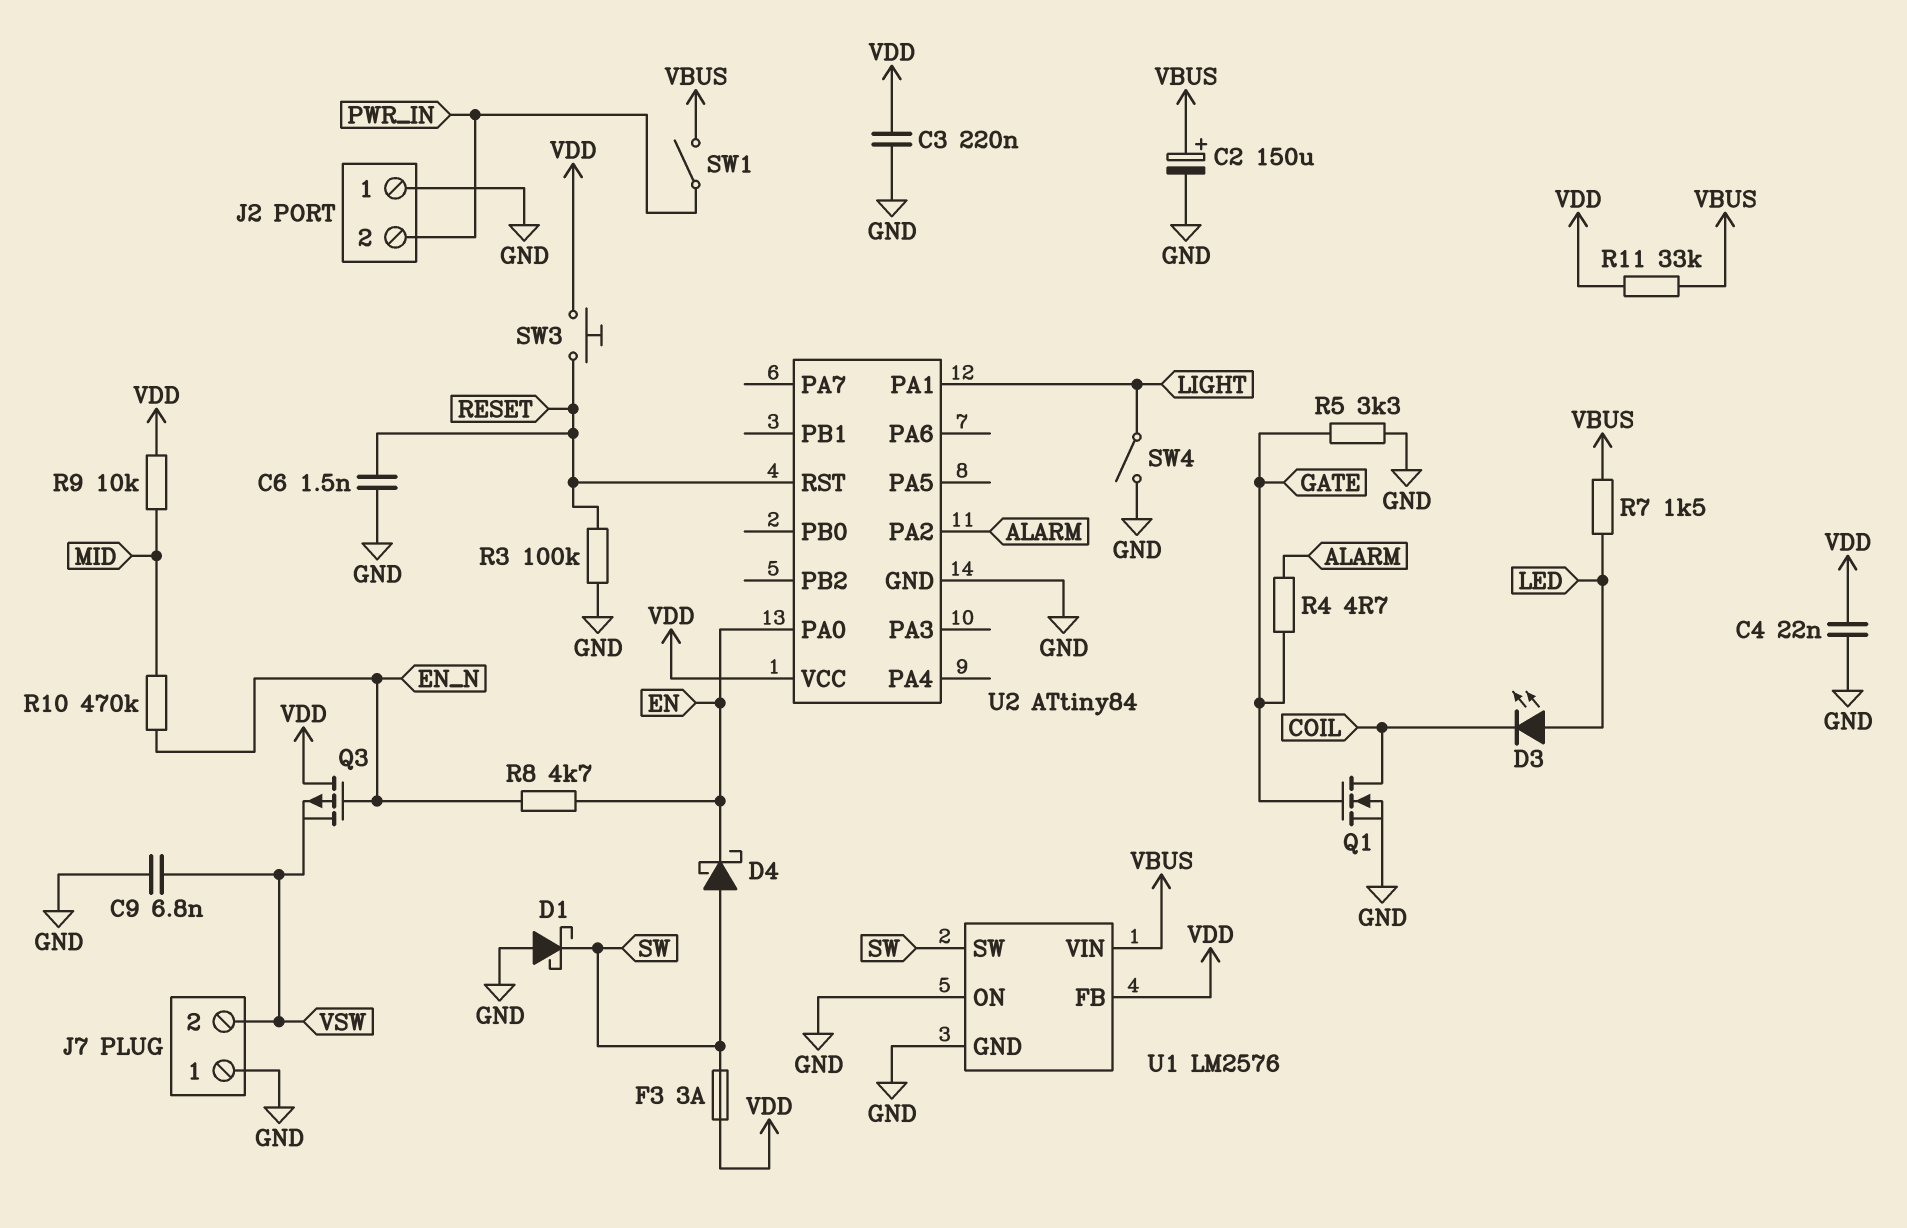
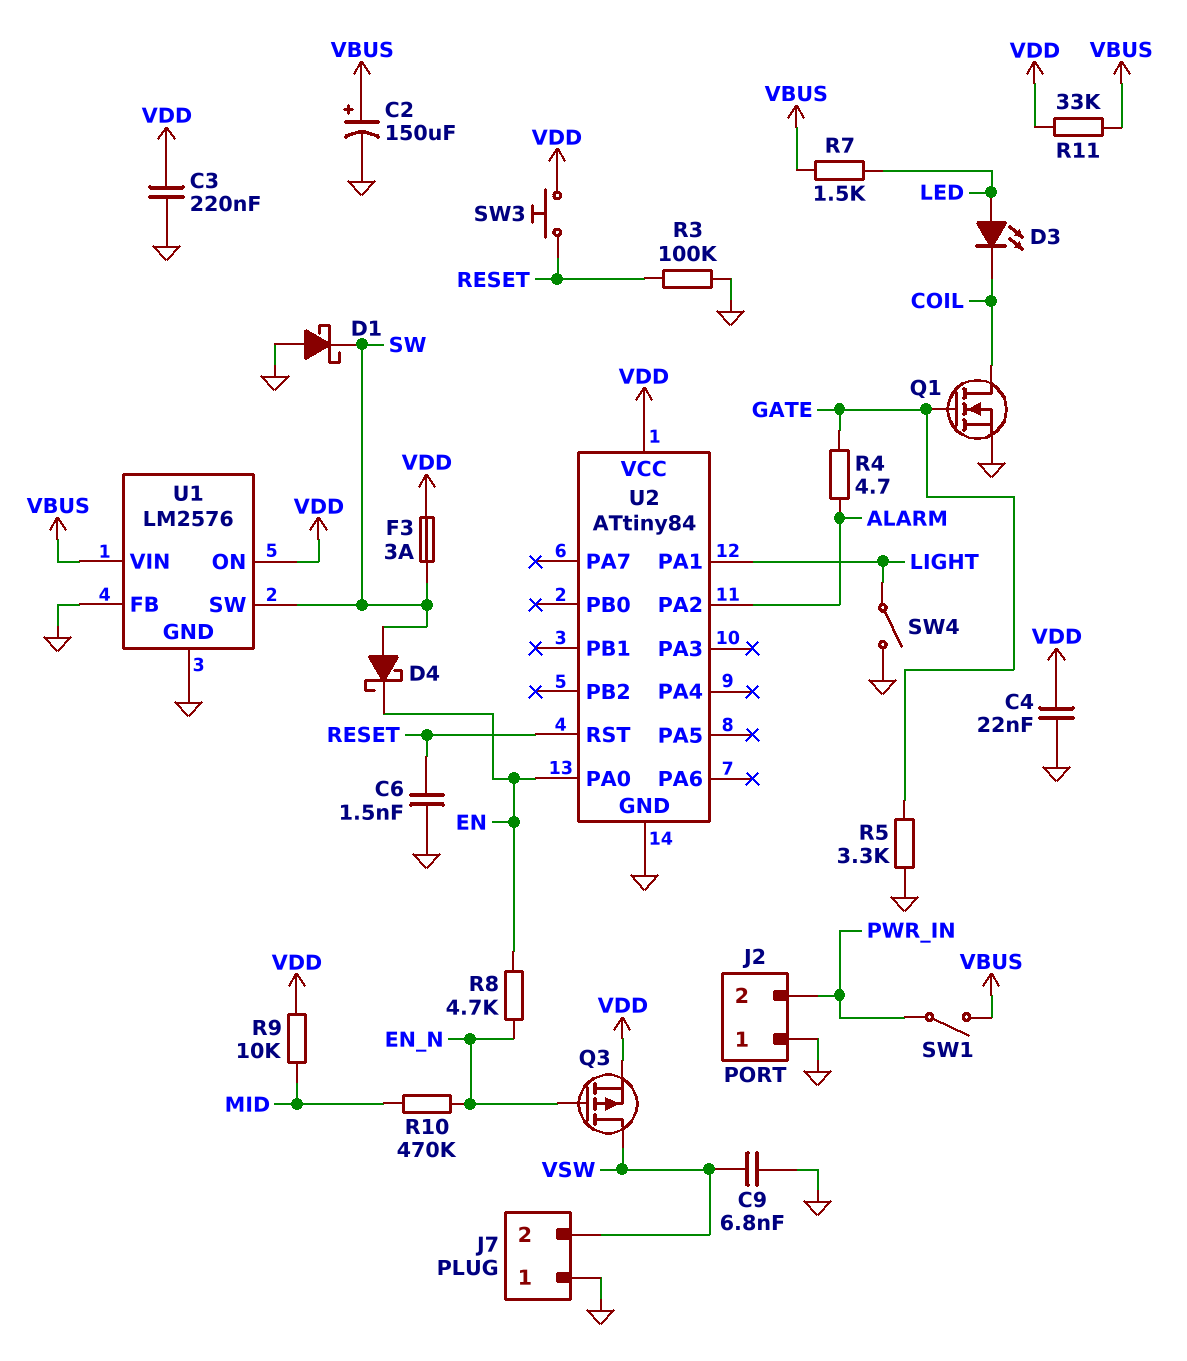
Q3: PMOS (G EN_N, D VDD, S VSW) -> PMOS (G EN_N, D VSW, S VDD)
U1 pin FB: VDD -> GND
U1 pin ON: GND -> VDD

